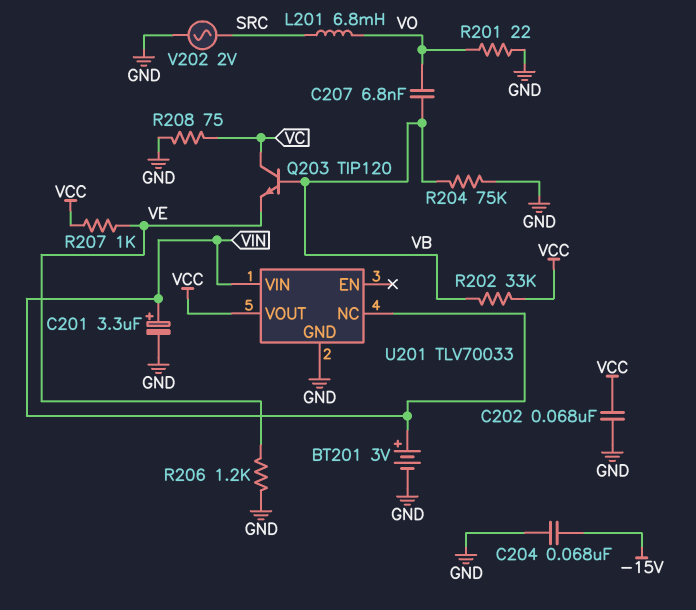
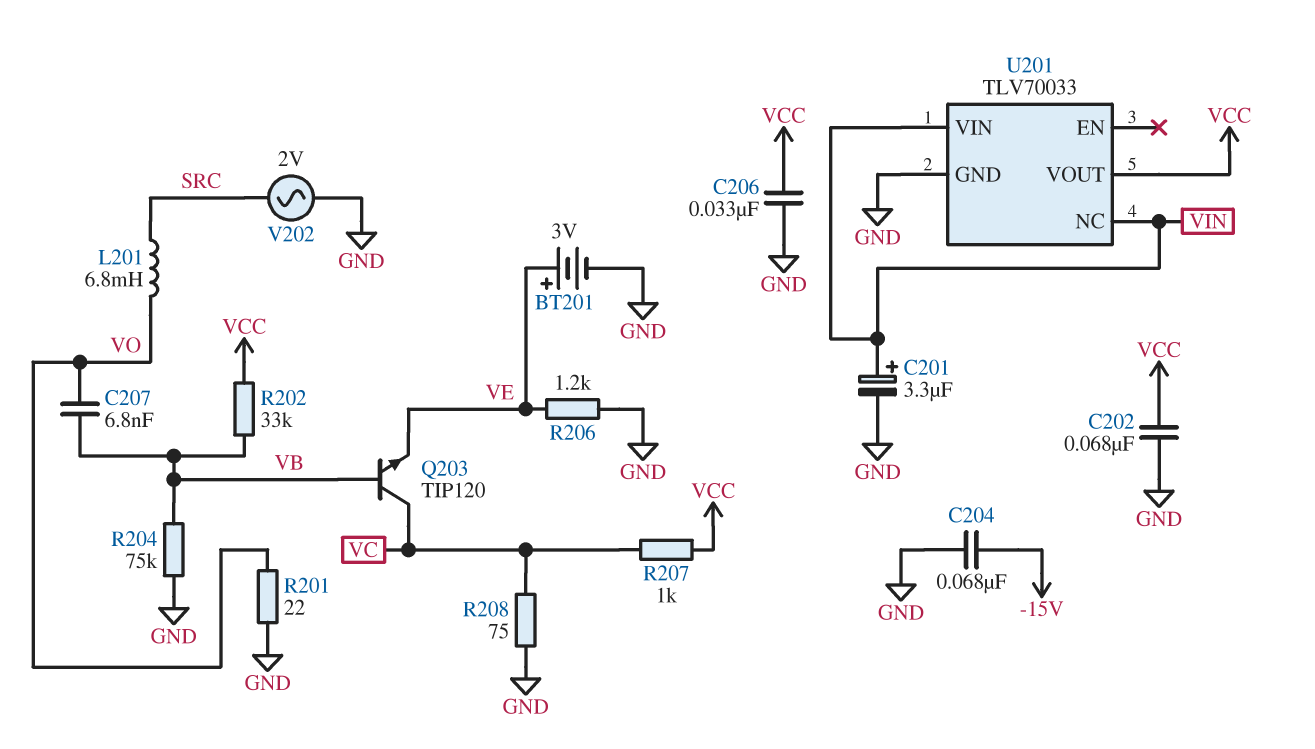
BT201: 3V (plus VIN, minus GND) -> 3V (plus VE, minus GND)
C206: none -> 33nF (GND, VCC)
R207: 1k (VCC, VE) -> 1k (VC, VCC)

